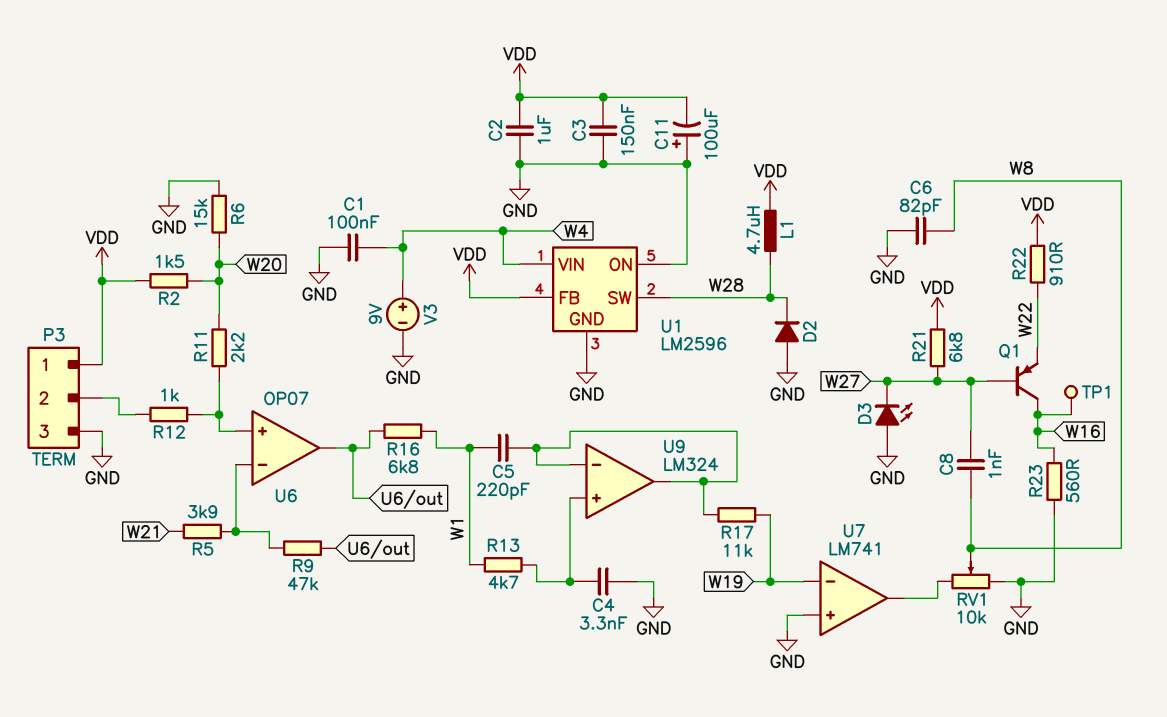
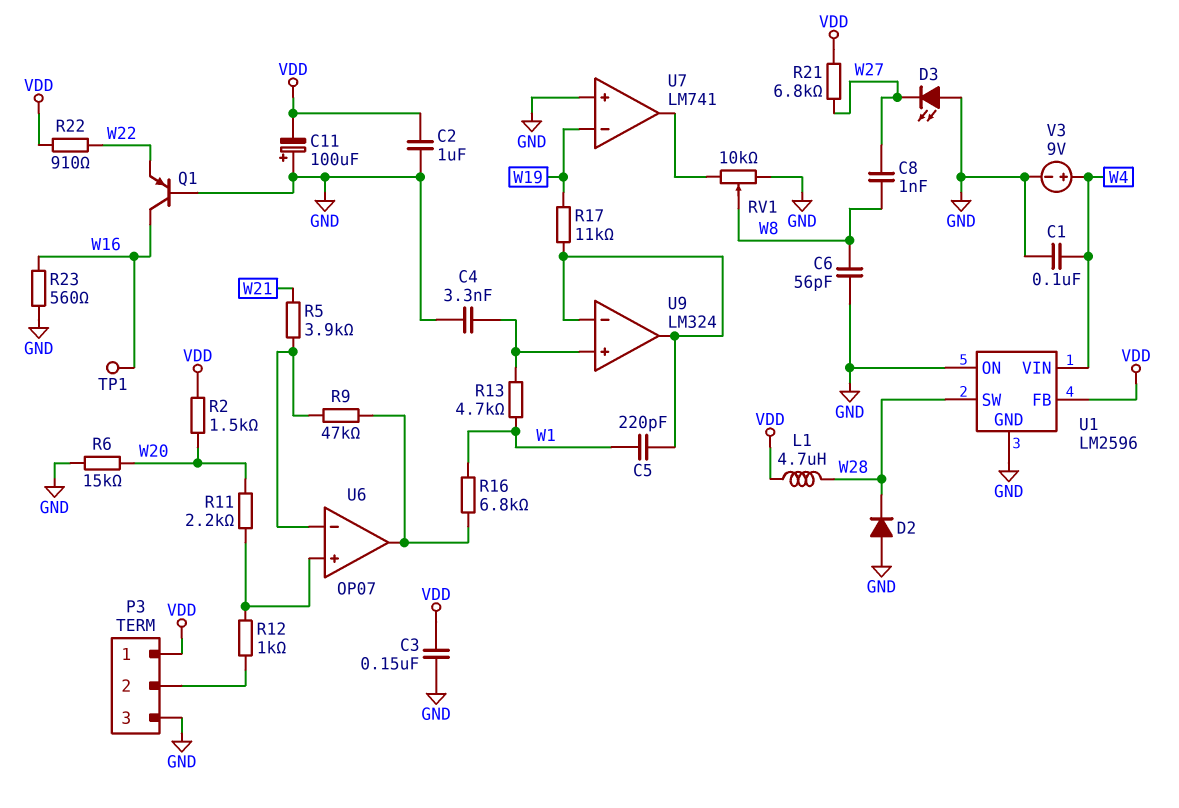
C6: 82pF (GND, W8) -> 56pF (GND, W8)
Q1: PNP (B W27, C W16, E W22) -> PNP (B GND, C W16, E W22)

